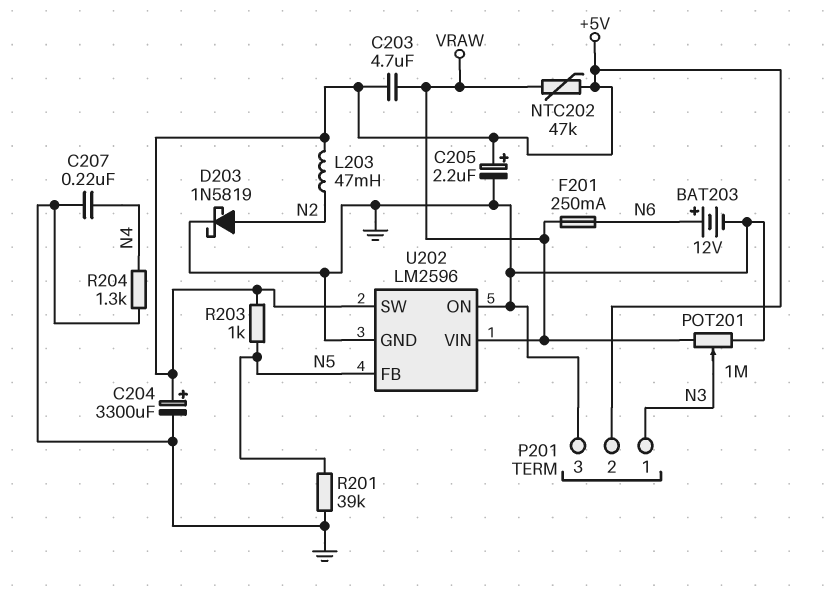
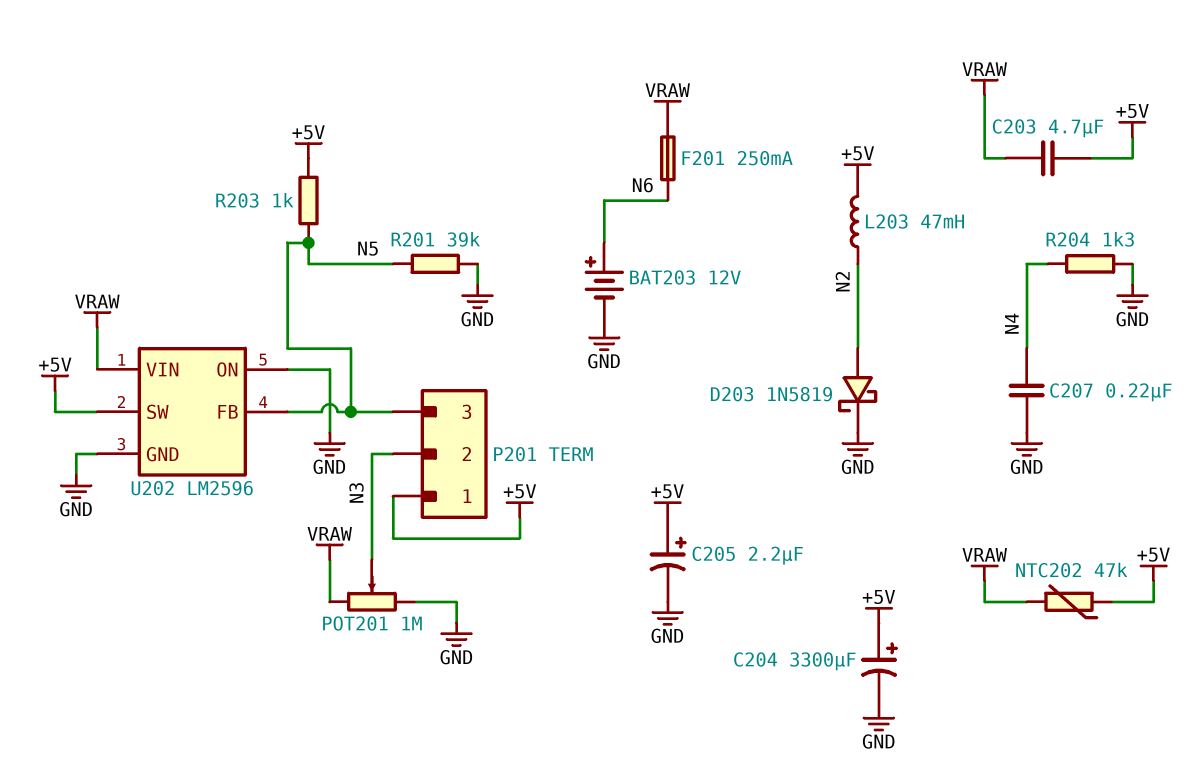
P201 pin 1: N3 -> +5V
P201 pin 2: +5V -> N3
P201 pin 3: GND -> N5

